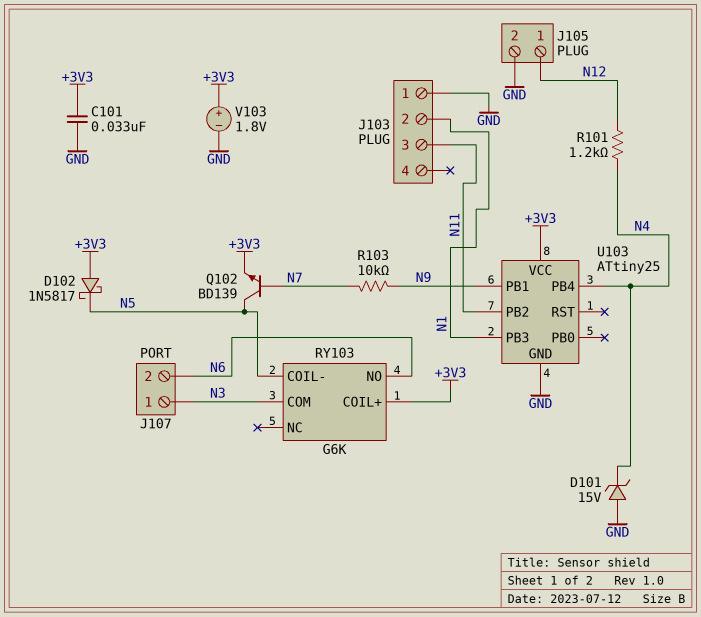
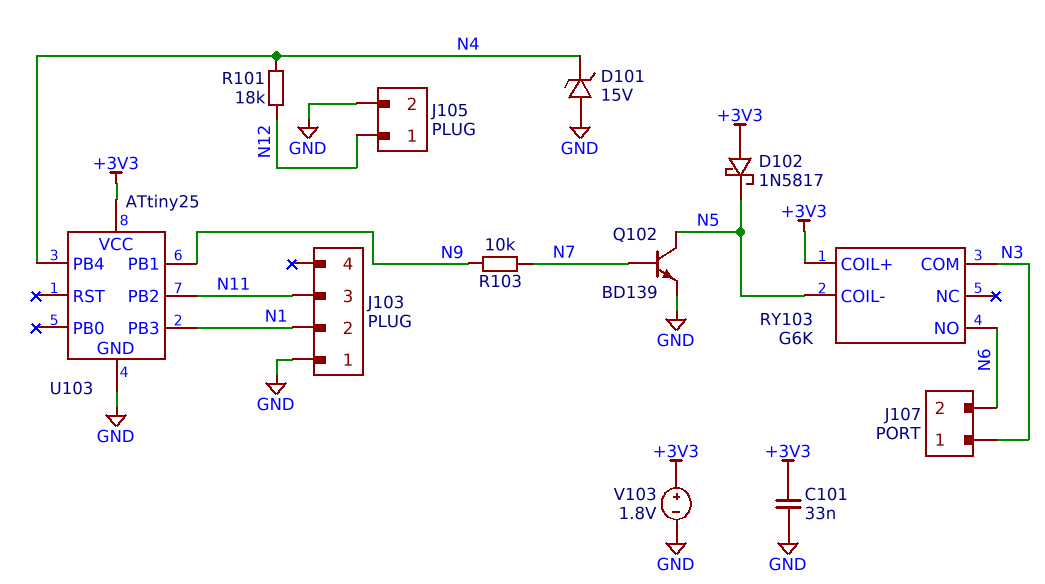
Q102: NPN BD139 (B N7, C N5, E +3V3) -> NPN BD139 (B N7, C N5, E GND)
R101: 1.2k (N4, N12) -> 18k (N4, N12)

